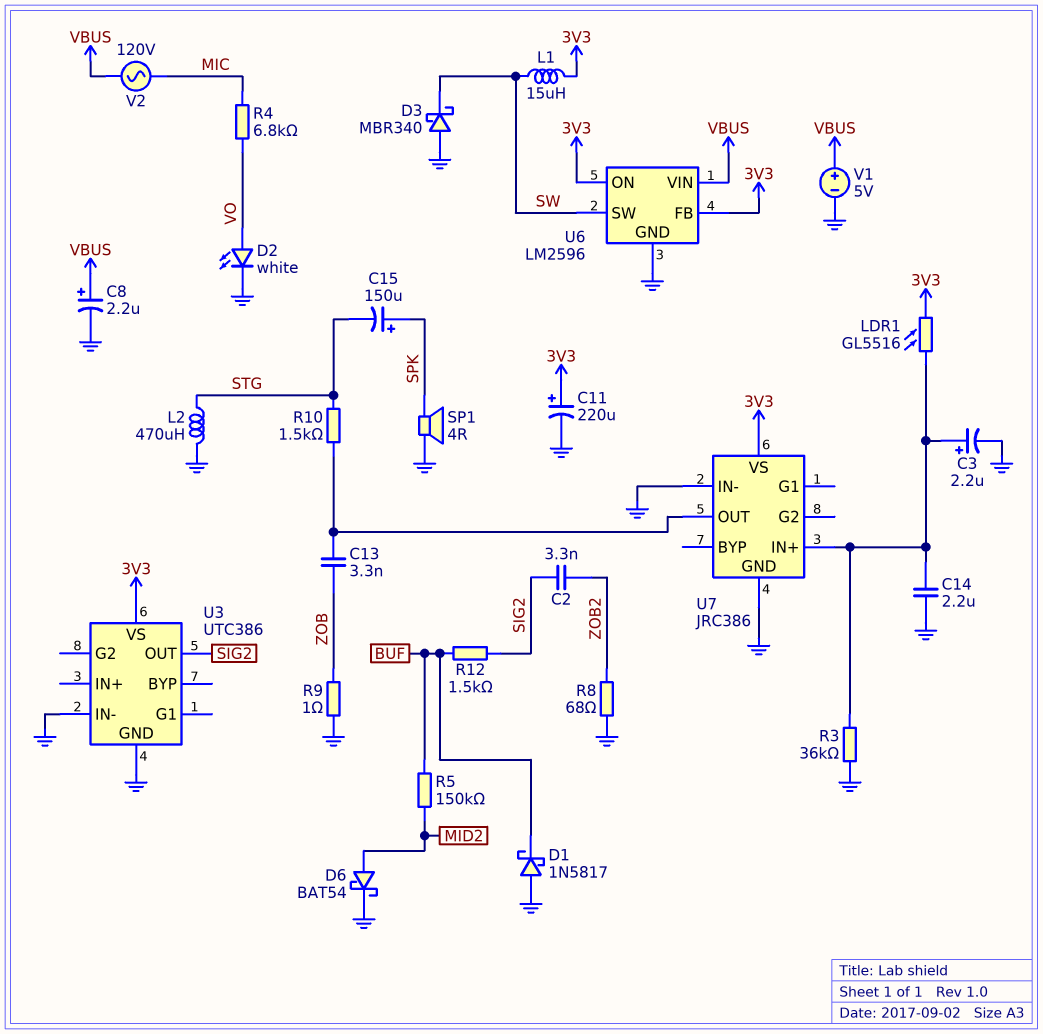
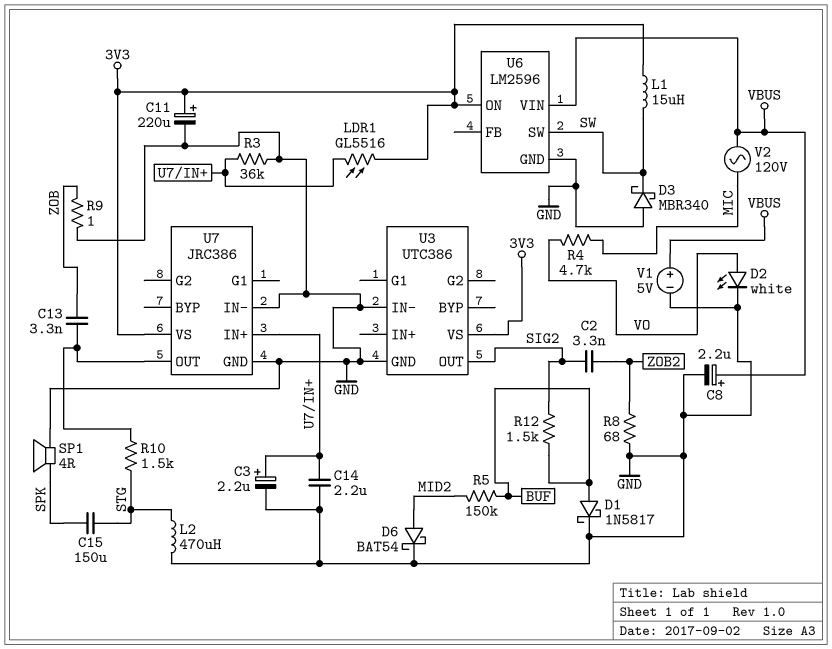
C15: 150uF (plus SPK, minus STG) -> 150uF (SPK, STG)
D1: schottky 1N5817 (A GND, K BUF) -> schottky 1N5817 (A BUF, K GND)
R4: 6.8k (MIC, VO) -> 4.7k (MIC, VO)
U6 pin FB: 3V3 -> none

